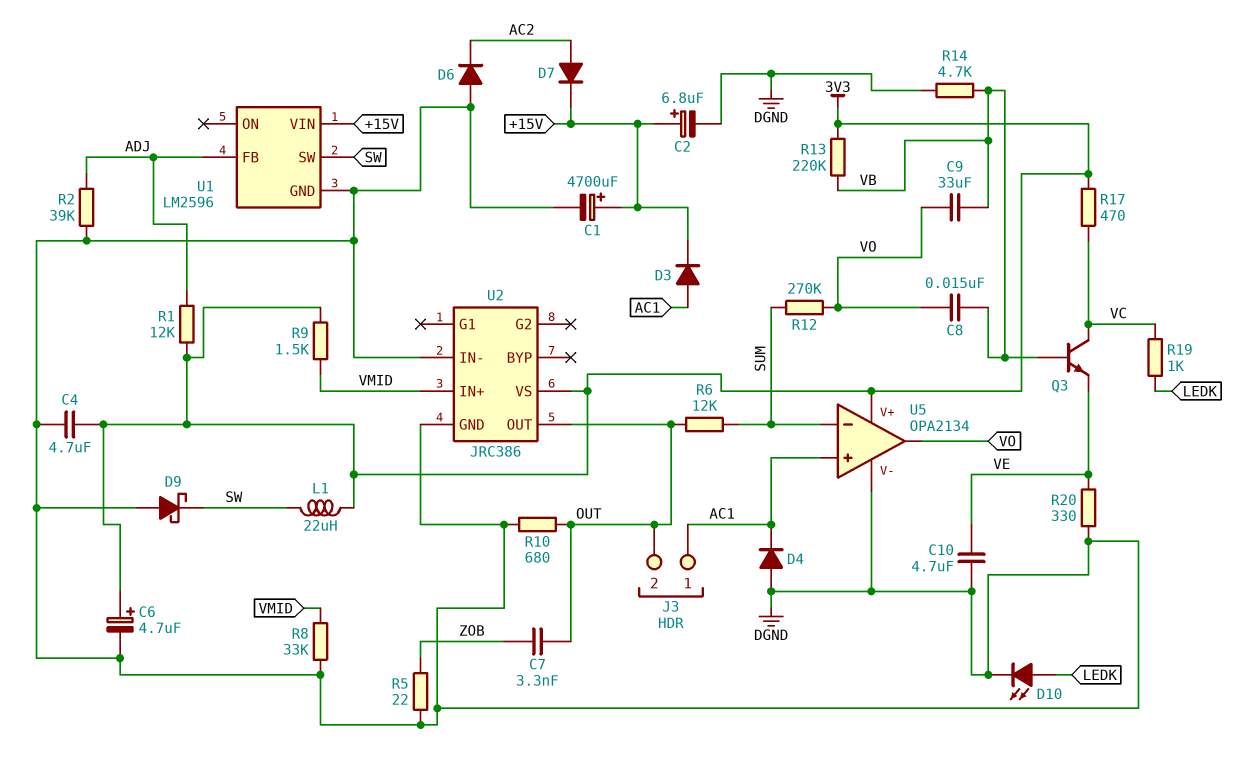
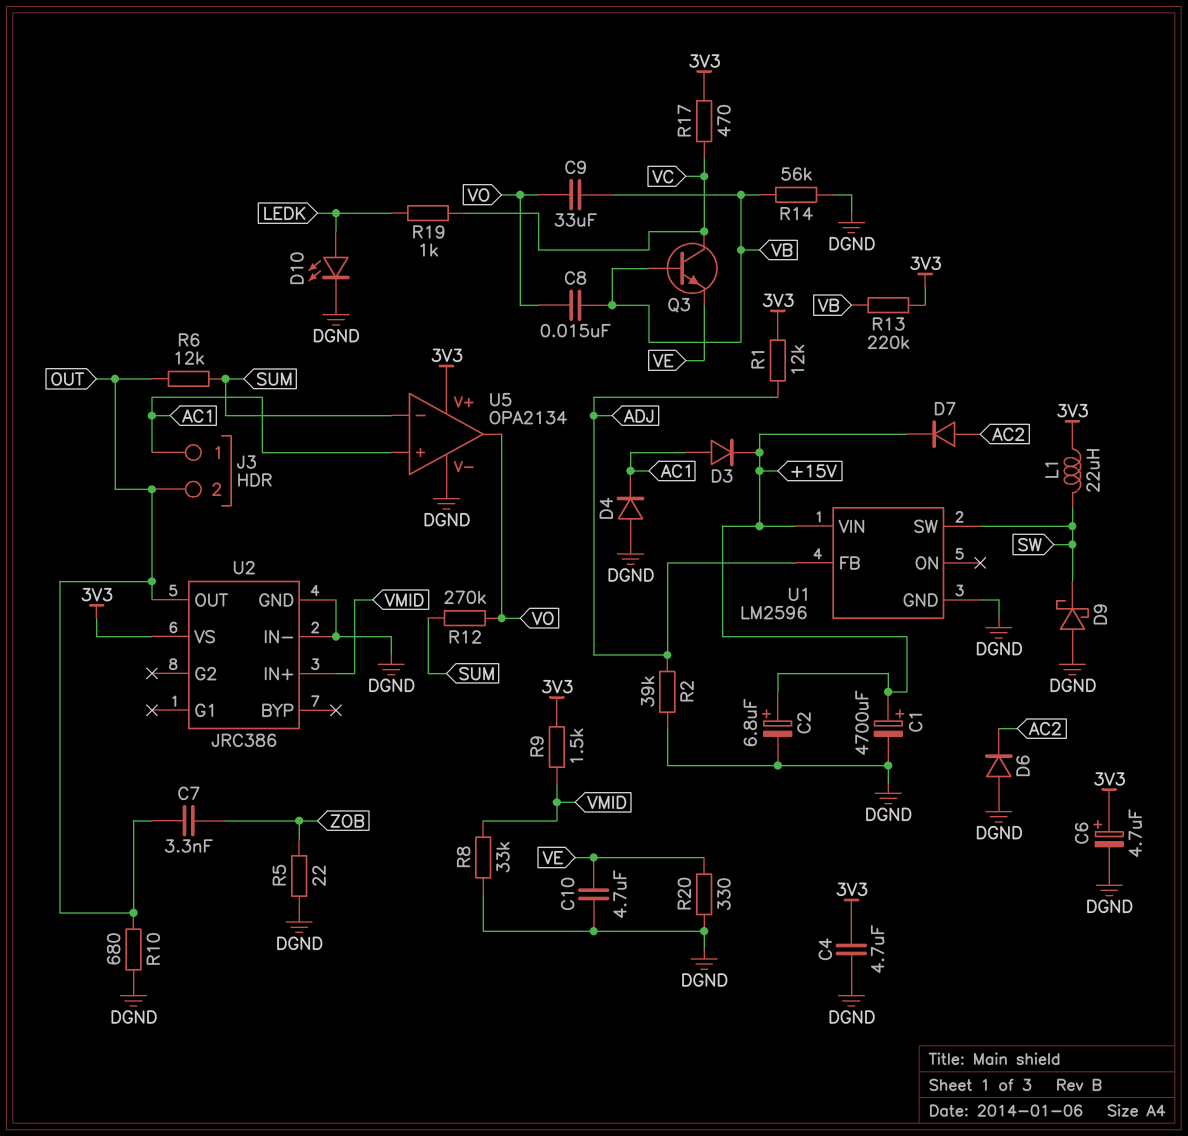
R14: 4.7k (DGND, VB) -> 56k (DGND, VB)

